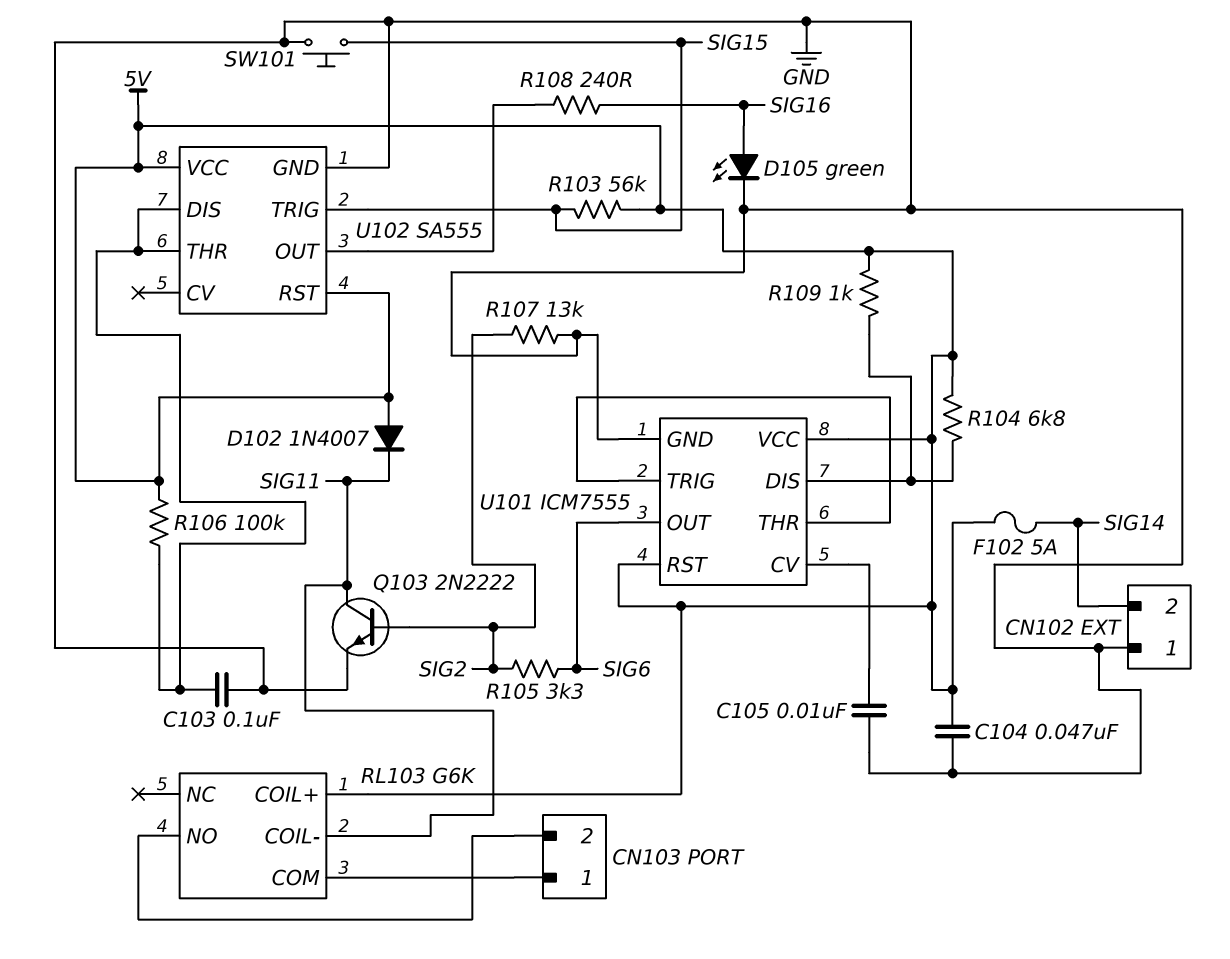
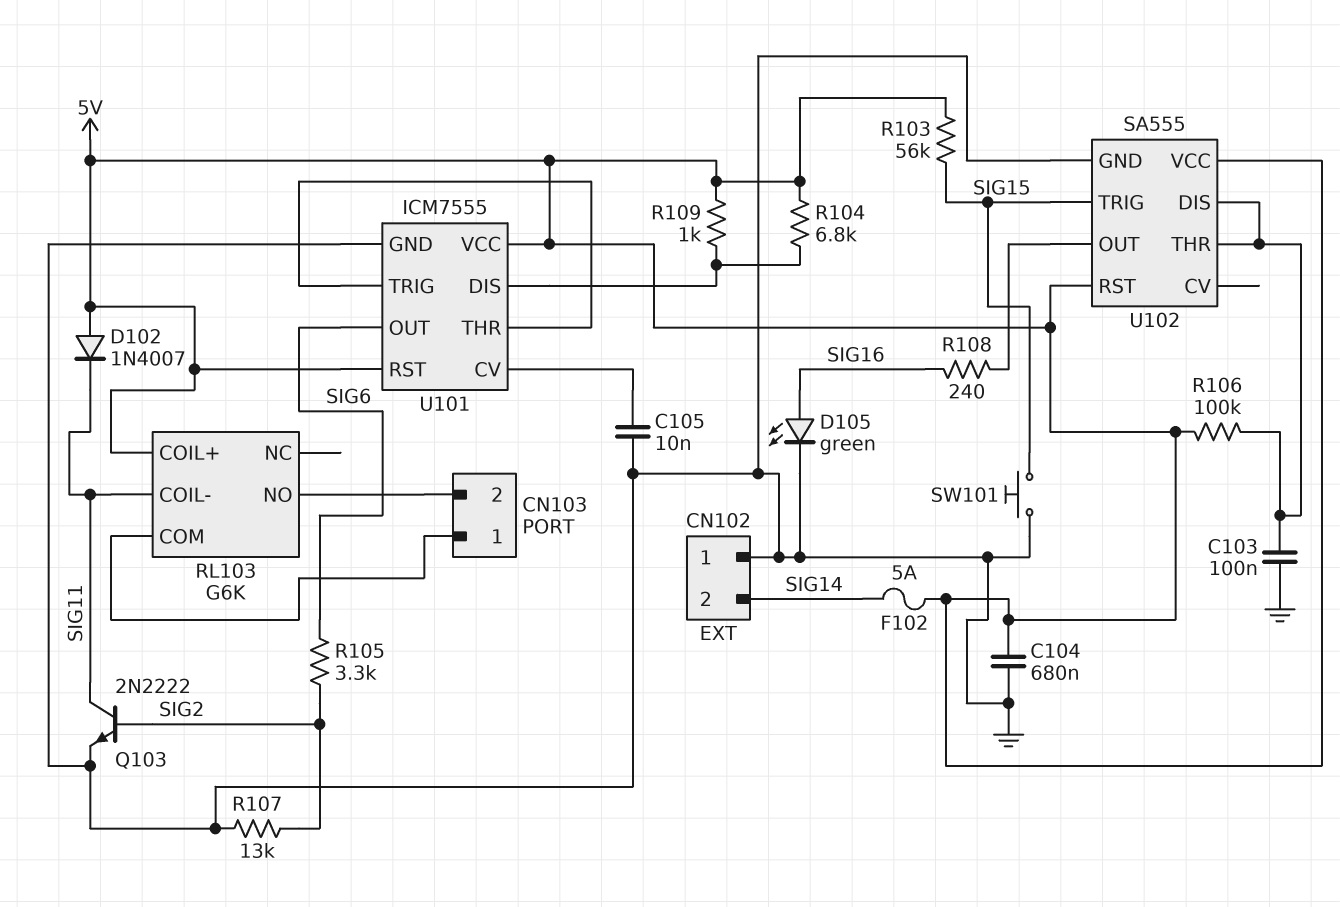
C104: 47nF (5V, GND) -> 680nF (5V, GND)

